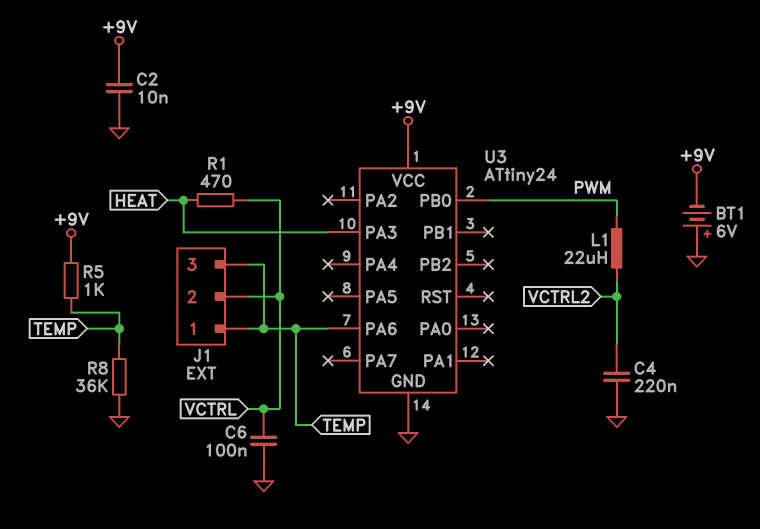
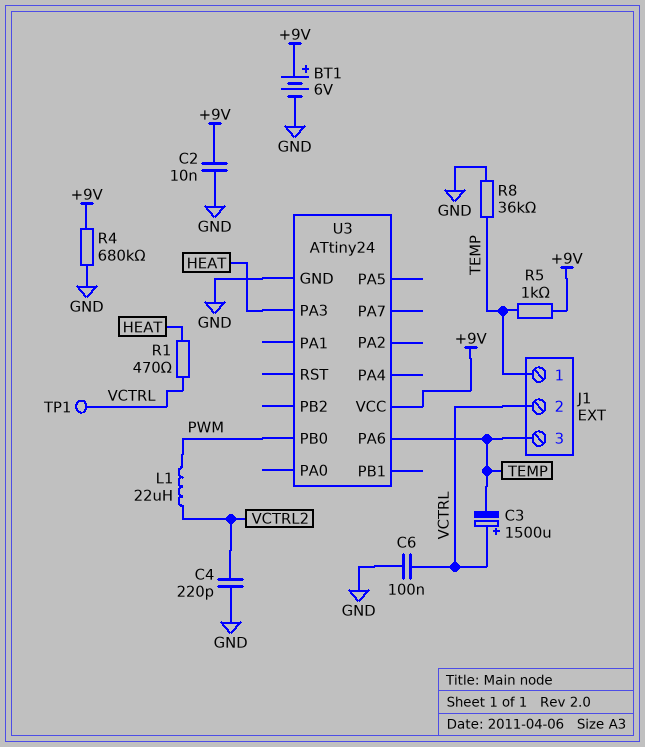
BT1: 6V (plus GND, minus +9V) -> 6V (plus +9V, minus GND)
C3: none -> 1500uF (plus VCTRL, minus TEMP)
C4: 220nF (GND, VCTRL2) -> 220pF (GND, VCTRL2)
R4: none -> 680k (+9V, GND)
TP1: none -> test point (VCTRL)

